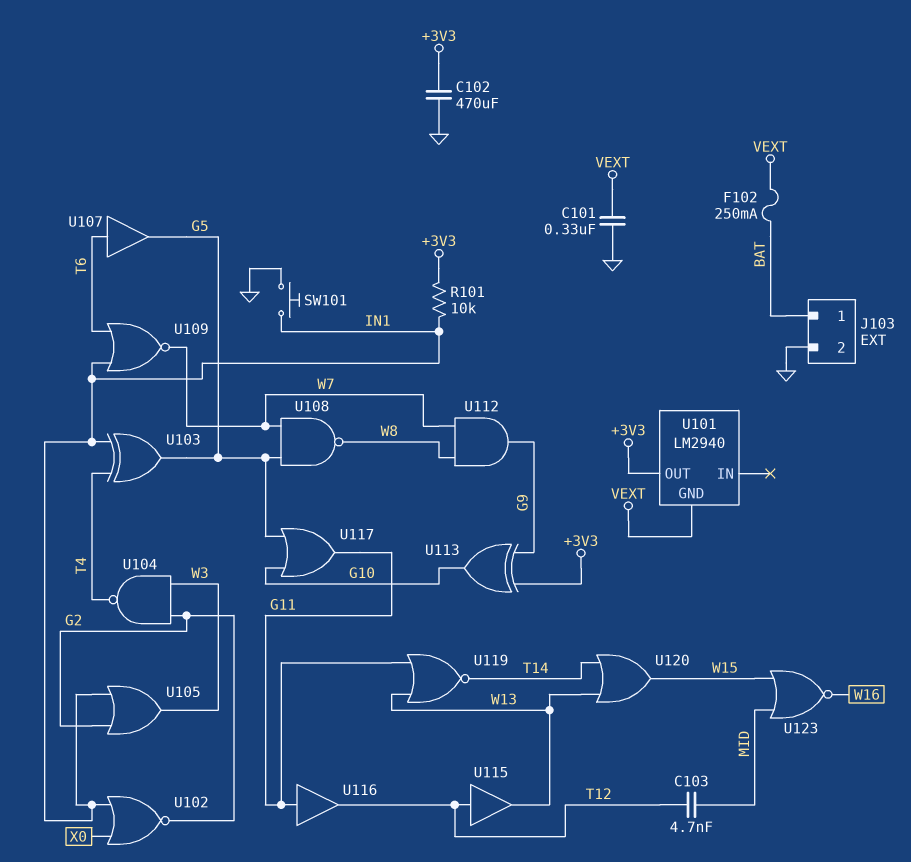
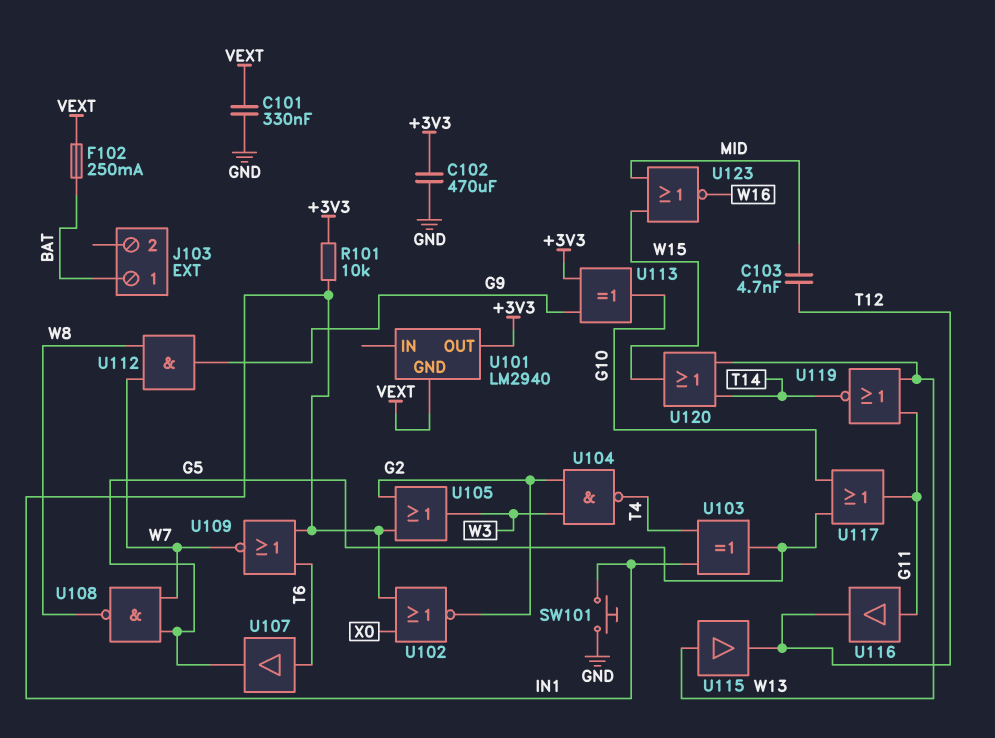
J103 pin 2: GND -> none
U115: buffer (in T12, out W13) -> buffer (in W13, out T12)

